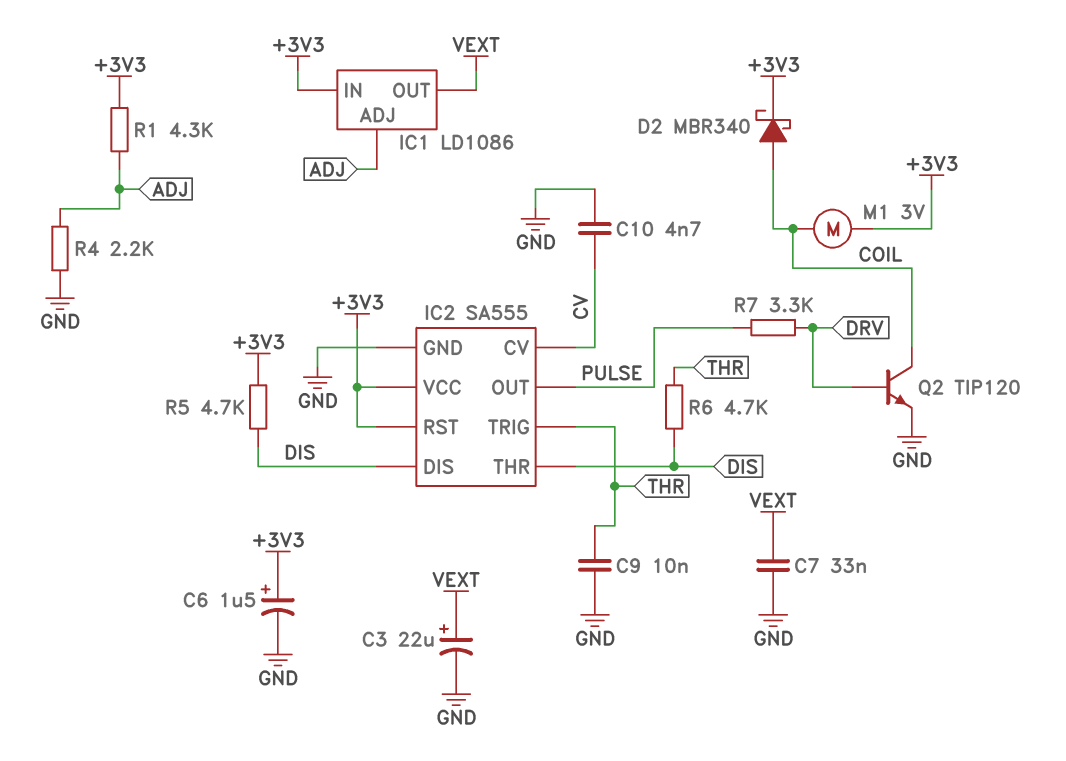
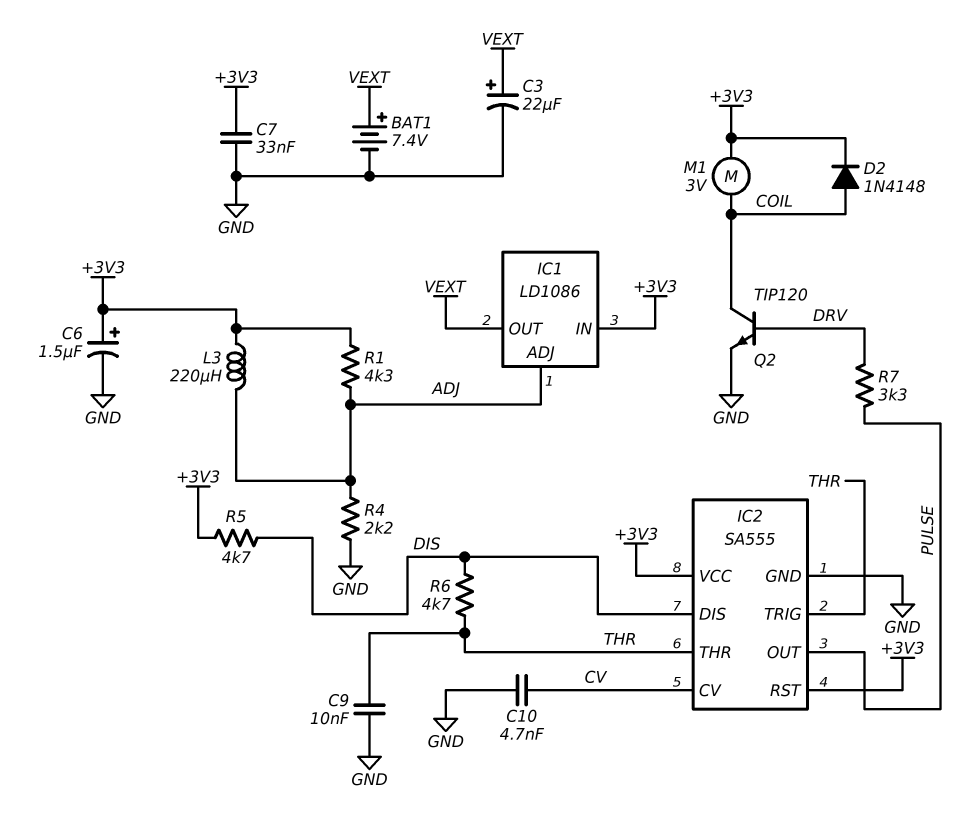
BAT1: none -> 7.4V (plus VEXT, minus GND)
C7: 33nF (GND, VEXT) -> 33nF (+3V3, GND)
D2: schottky MBR340 (A COIL, K +3V3) -> diode 1N4148 (A COIL, K +3V3)
IC2 pin THR: DIS -> THR
L3: none -> 220uH (+3V3, ADJ)

